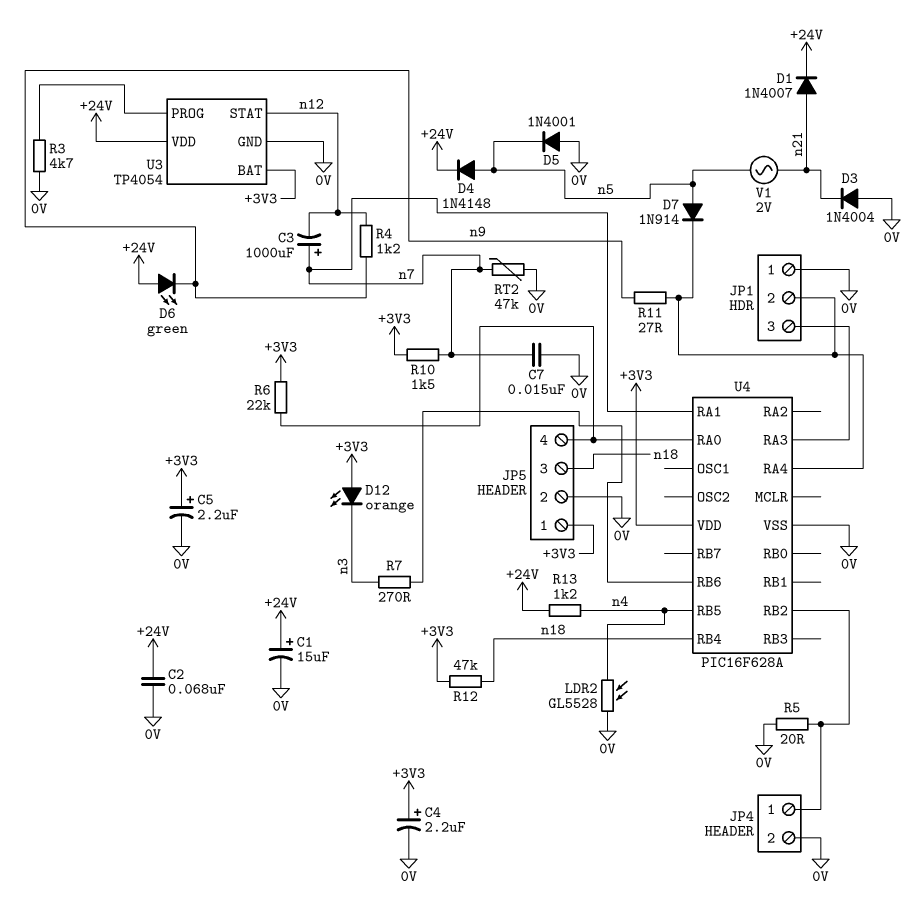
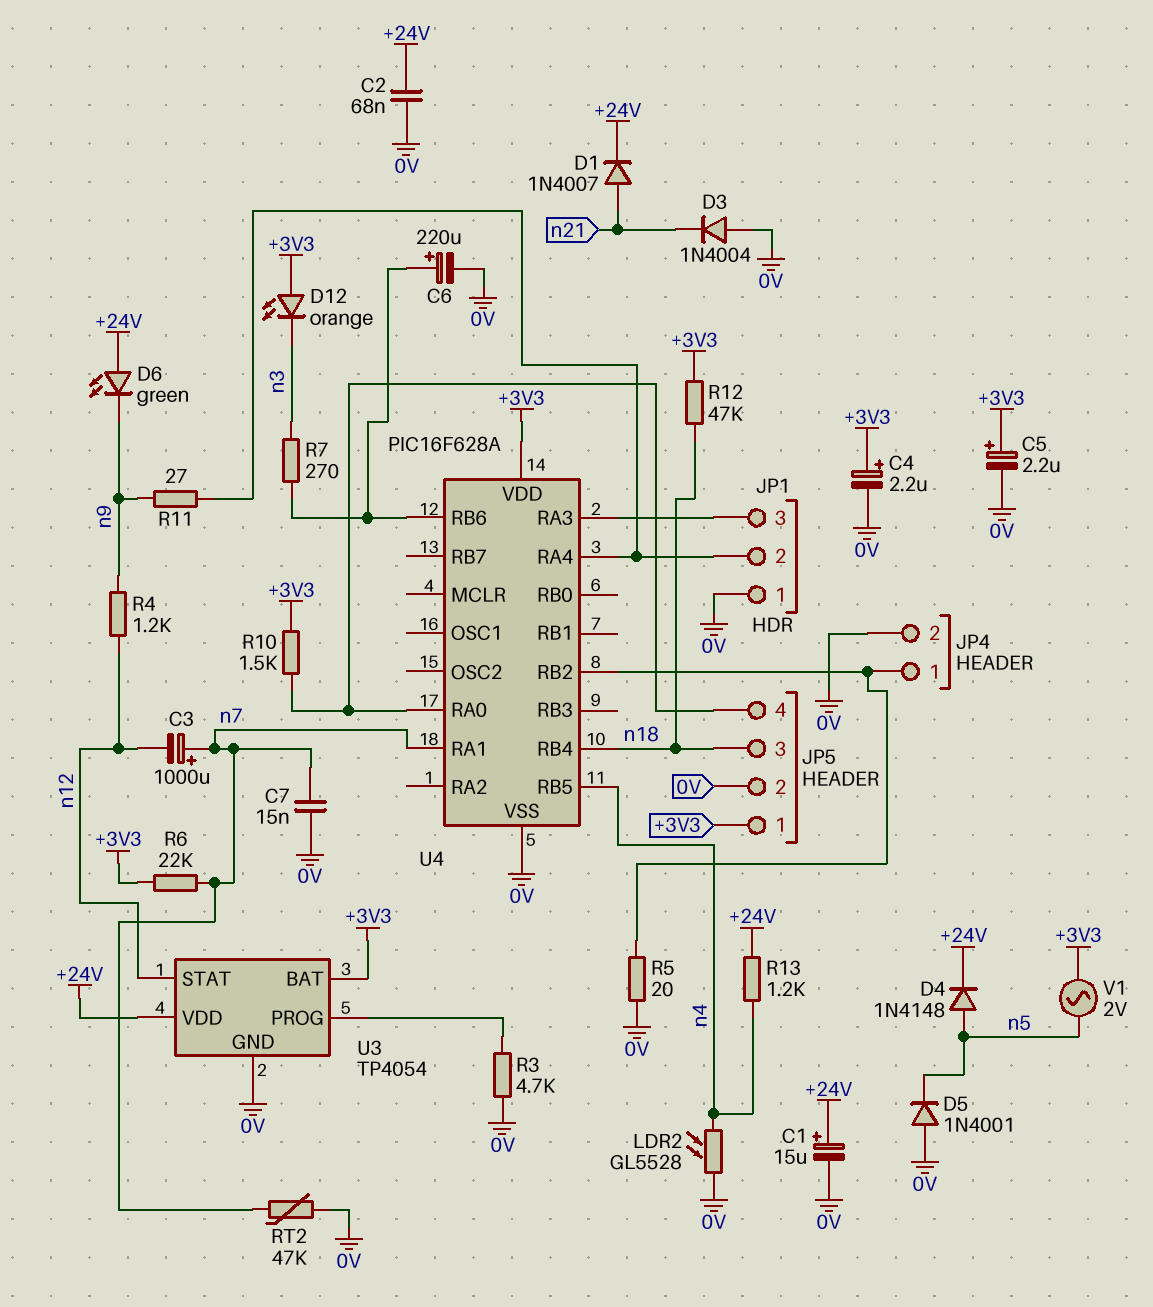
C6: none -> 220uF (plus U4/RB6, minus 0V)
D7: diode 1N914 (A n5, K JP1/2) -> none
R6: 22k (+3V3, JP5/4) -> 22k (+3V3, n7)
R10: 1.5k (+3V3, n7) -> 1.5k (+3V3, JP5/4)
V1: AC 2V (n5, n21) -> AC 2V (+3V3, n5)

